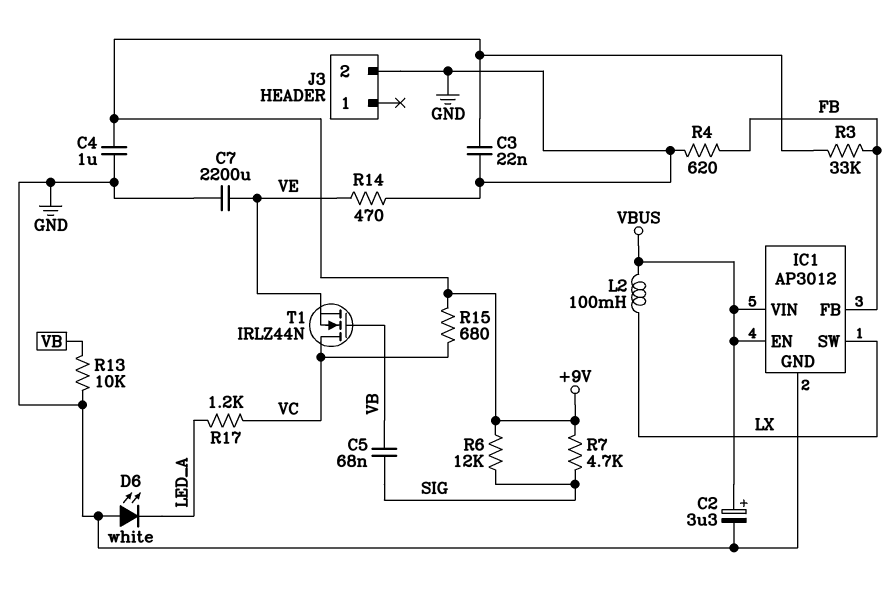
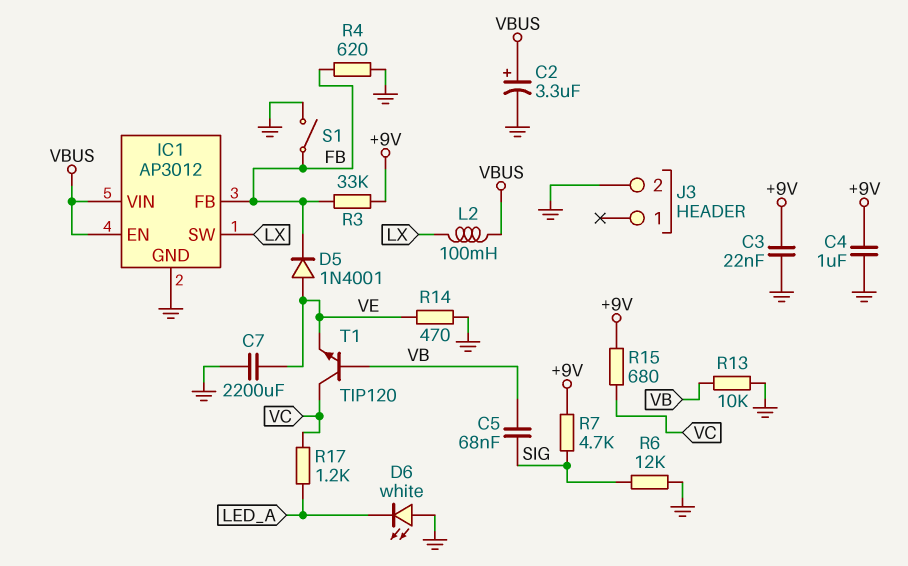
D5: none -> diode 1N4001 (A VE, K FB)
R6: 12k (+9V, SIG) -> 12k (GND, SIG)
S1: none -> switch (FB, GND)
T1: NMOS IRLZ44N (G VB, D VC, S VE) -> NPN TIP120 (B VB, C VC, E VE)

